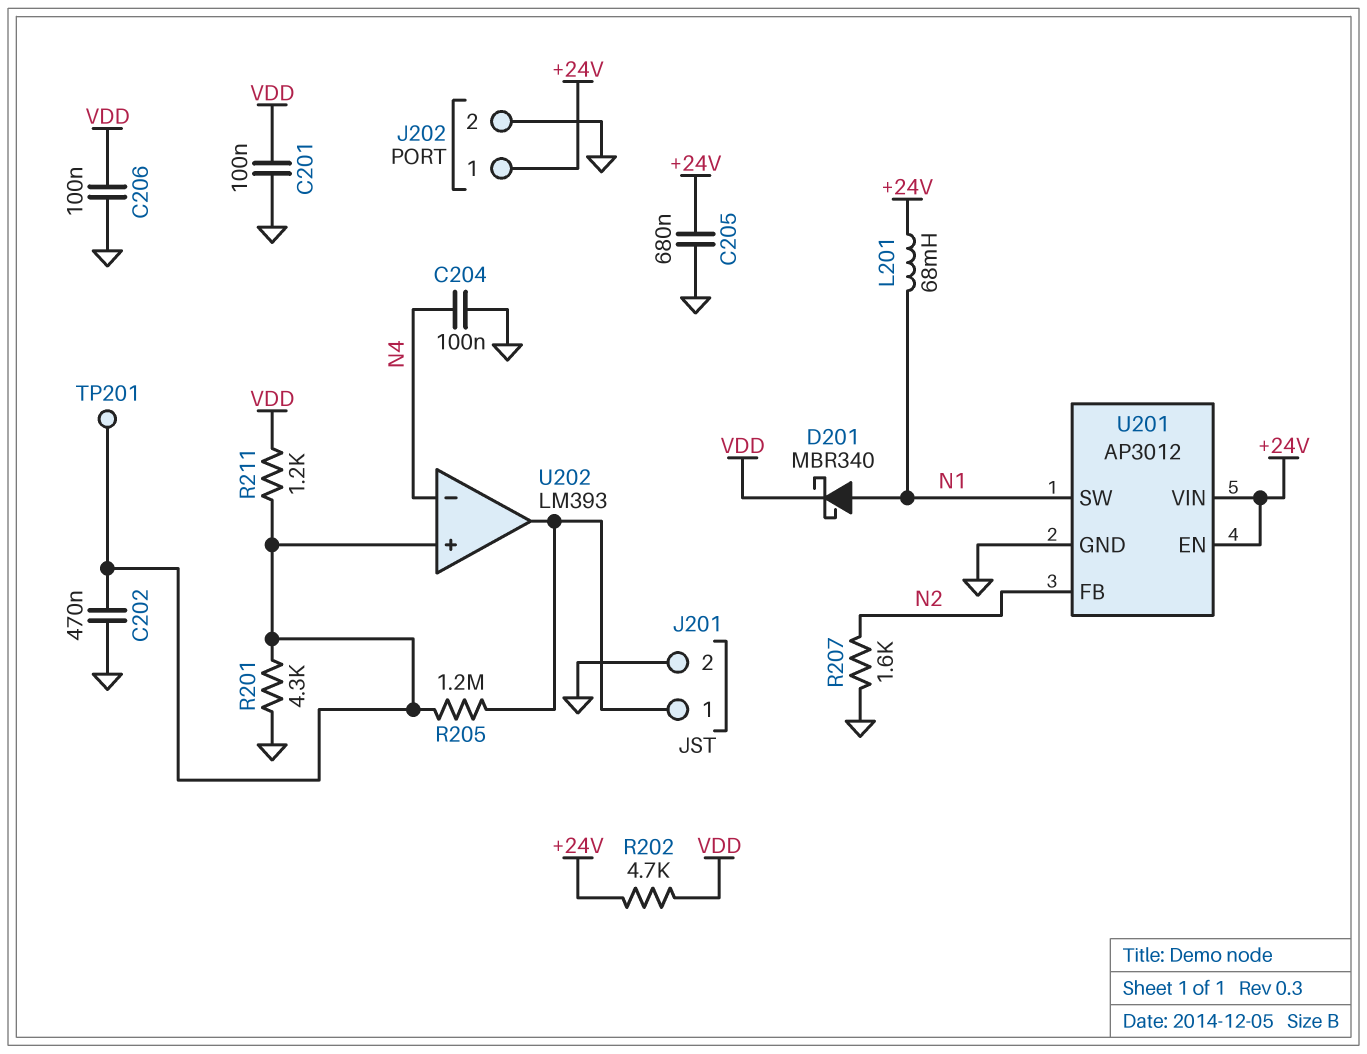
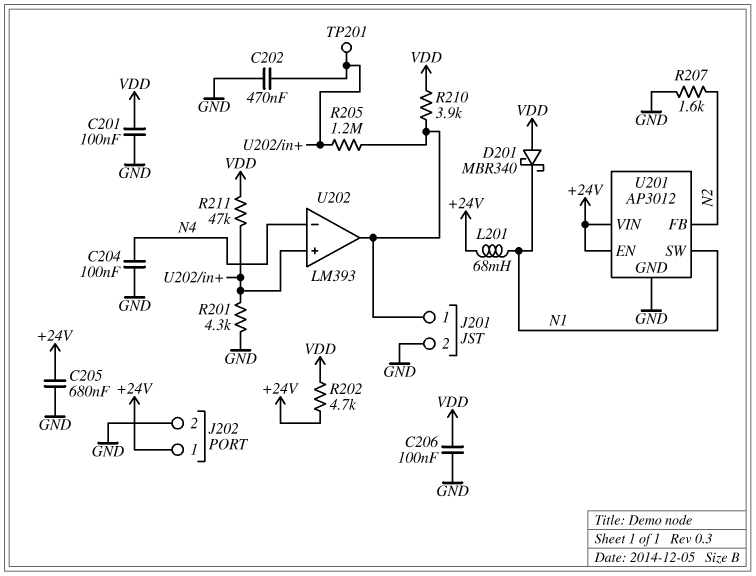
D201: schottky MBR340 (A N1, K VDD) -> schottky MBR340 (A VDD, K N1)
R210: none -> 3.9k (J201/1, VDD)
R211: 1.2k (U202/in+, VDD) -> 47k (U202/in+, VDD)

